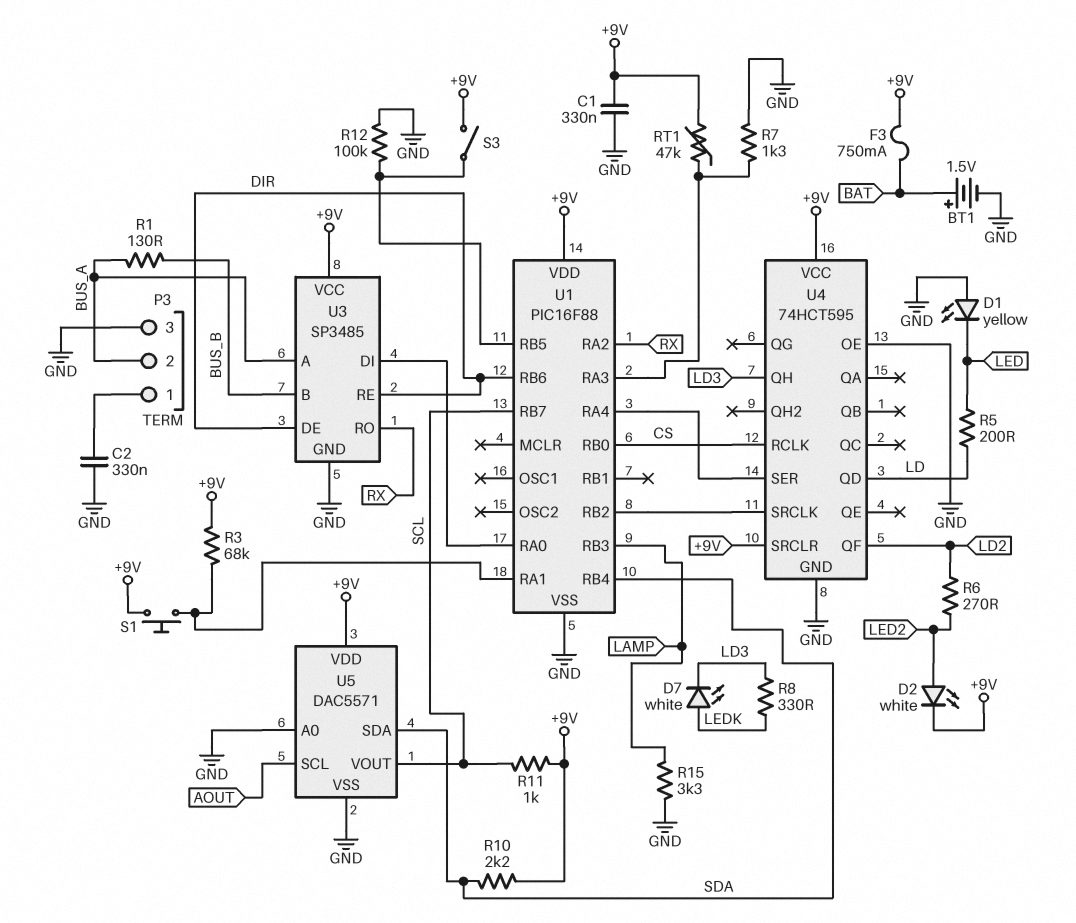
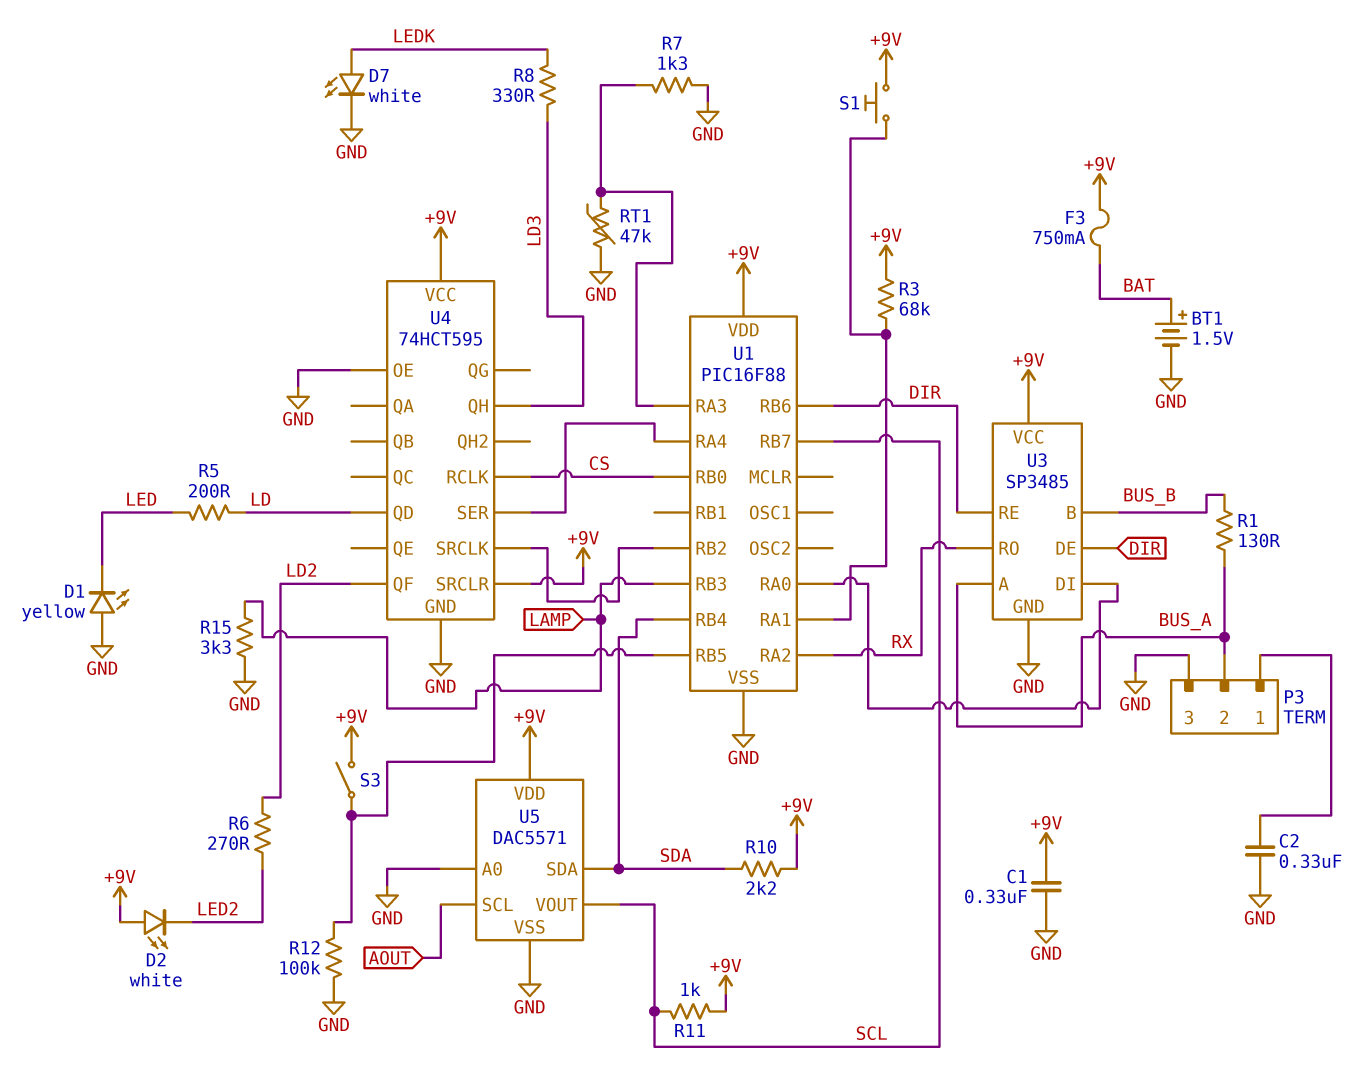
D2: LED white (A LED2, K +9V) -> LED white (A +9V, K LED2)
D7: LED white (A LEDK, K LD3) -> LED white (A LEDK, K GND)
RT1: 47k (+9V, U1/RA3) -> 47k (GND, U1/RA3)

